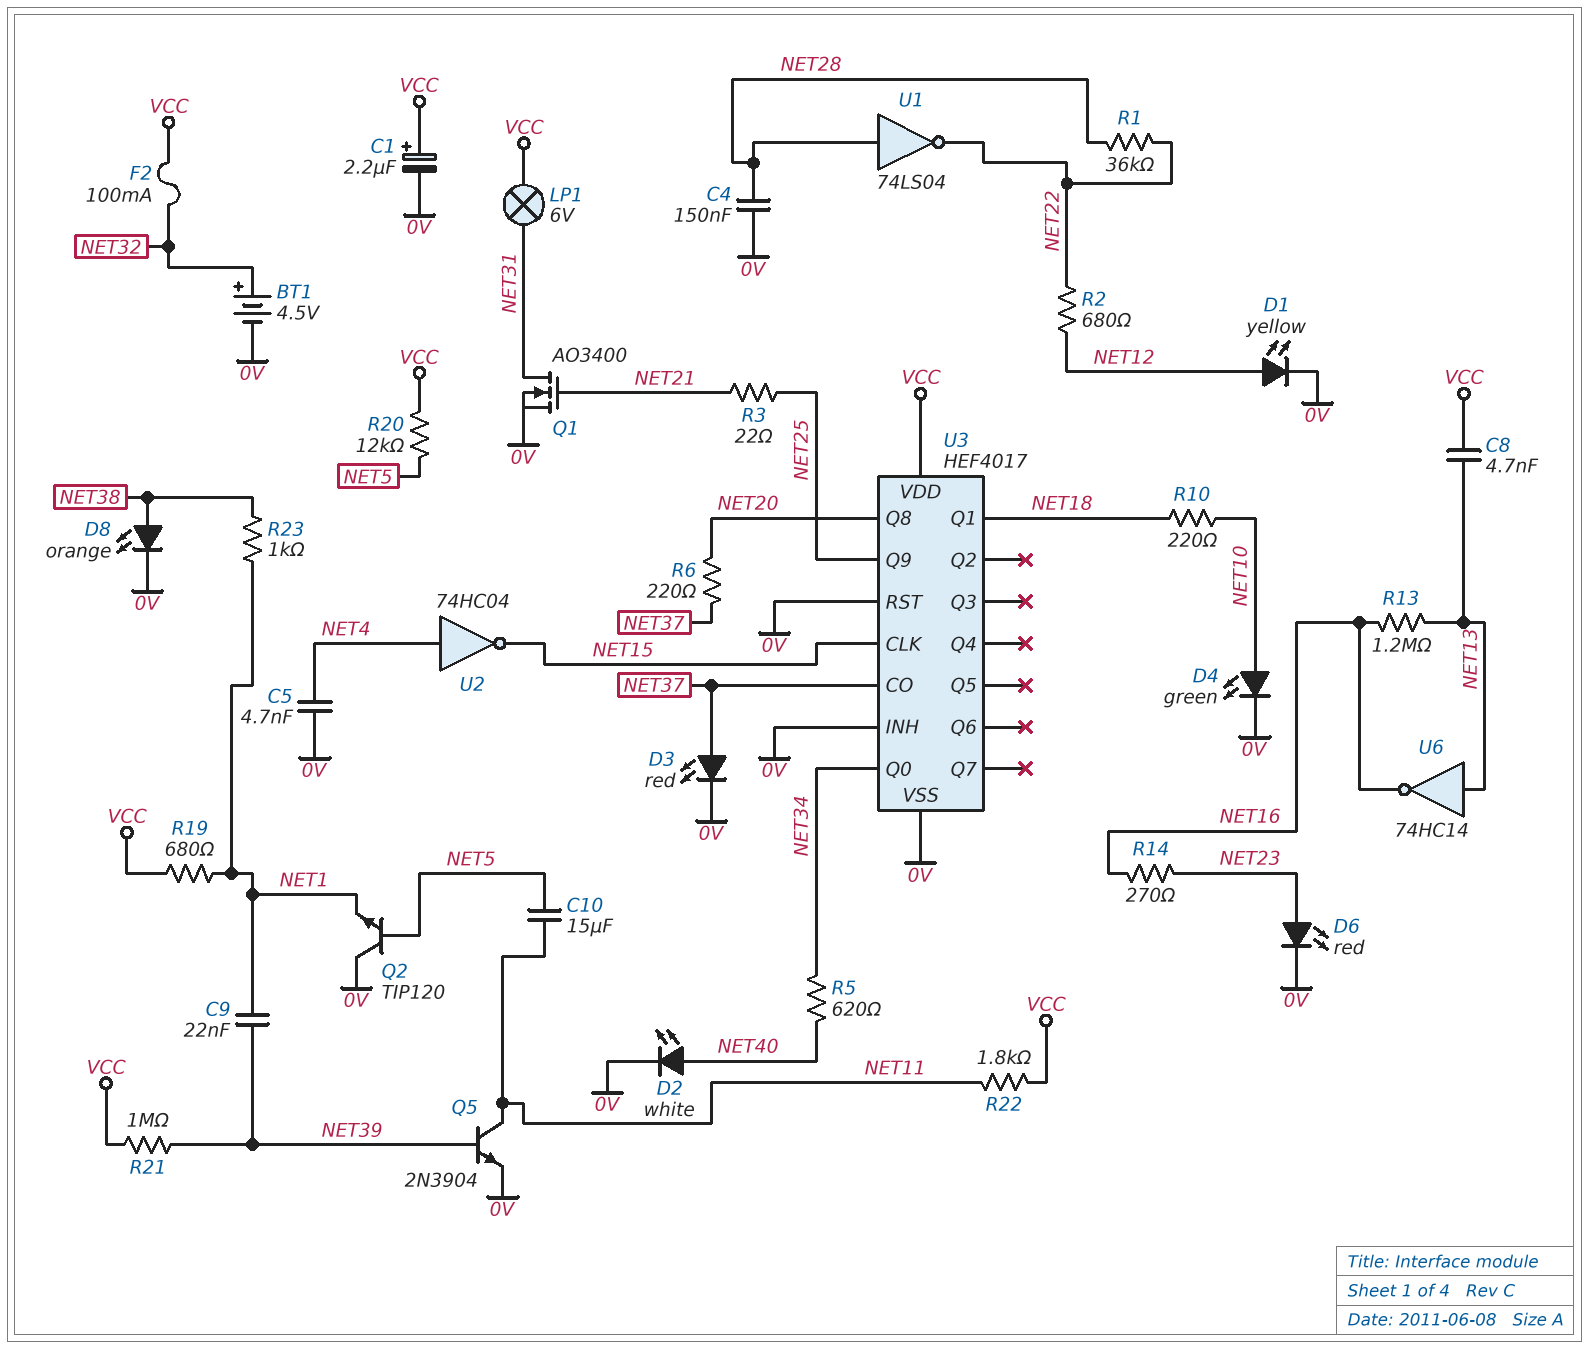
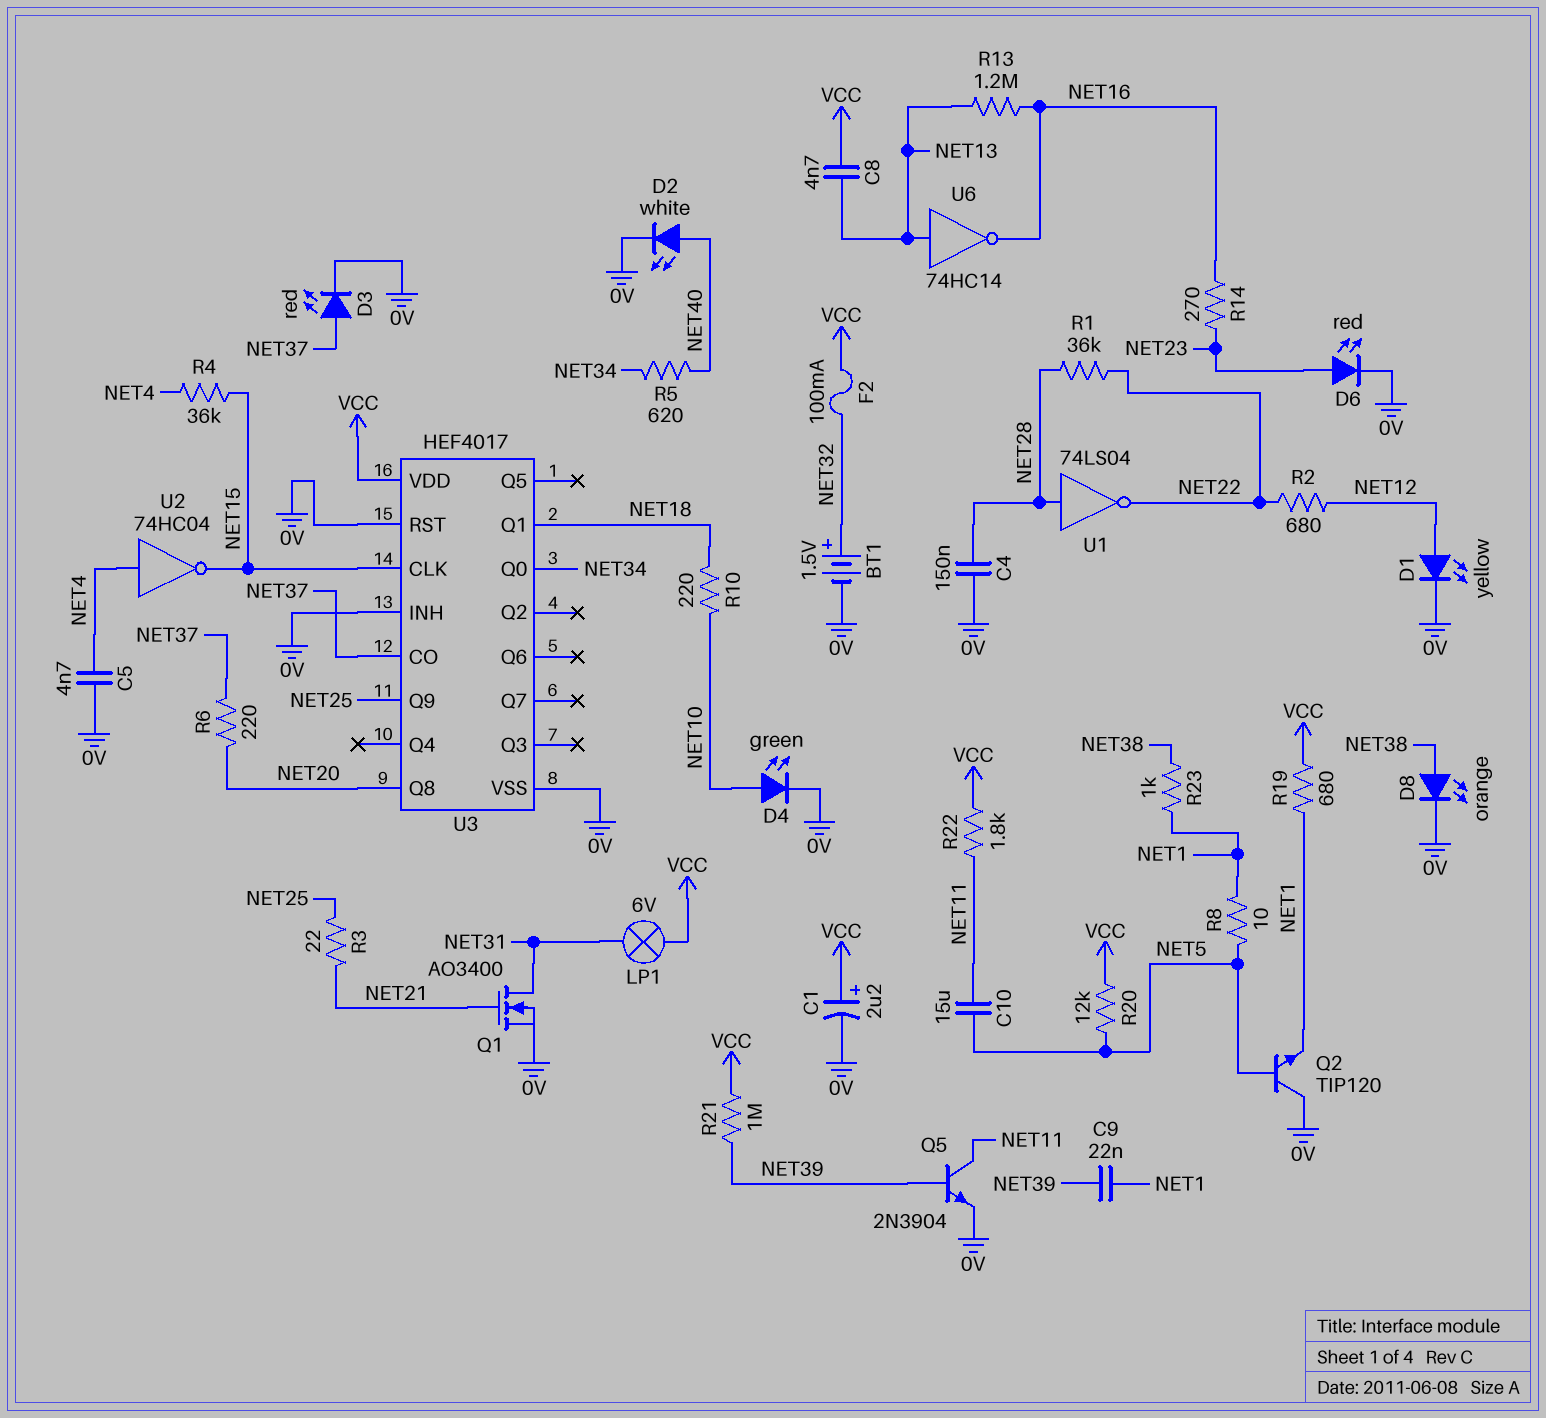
BT1: 4.5V (plus NET32, minus 0V) -> 1.5V (plus NET32, minus 0V)
R4: none -> 36k (NET4, NET15)
R8: none -> 10 (NET1, NET5)

